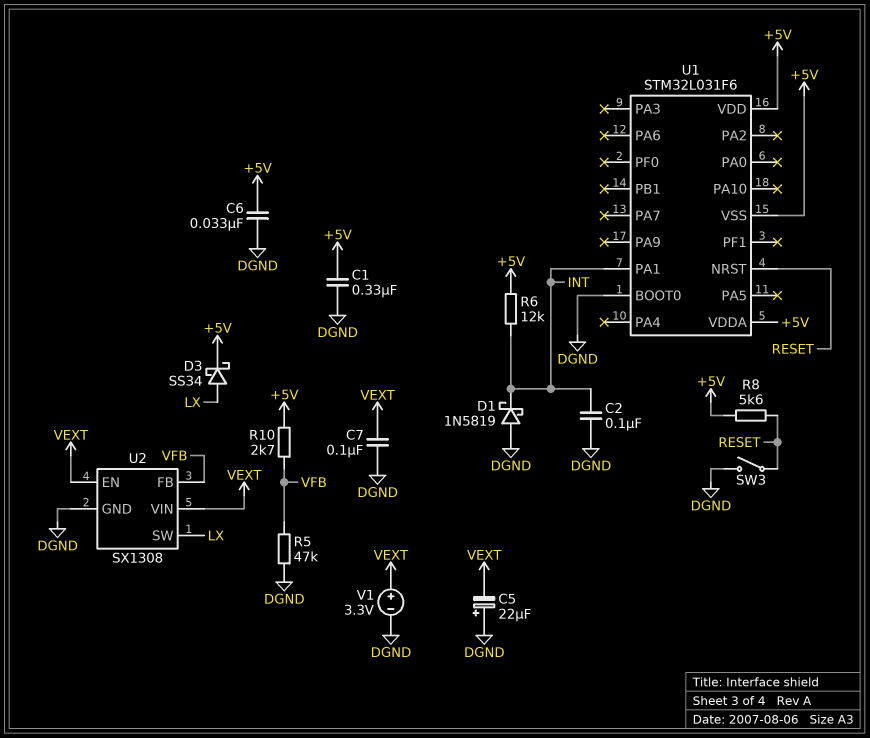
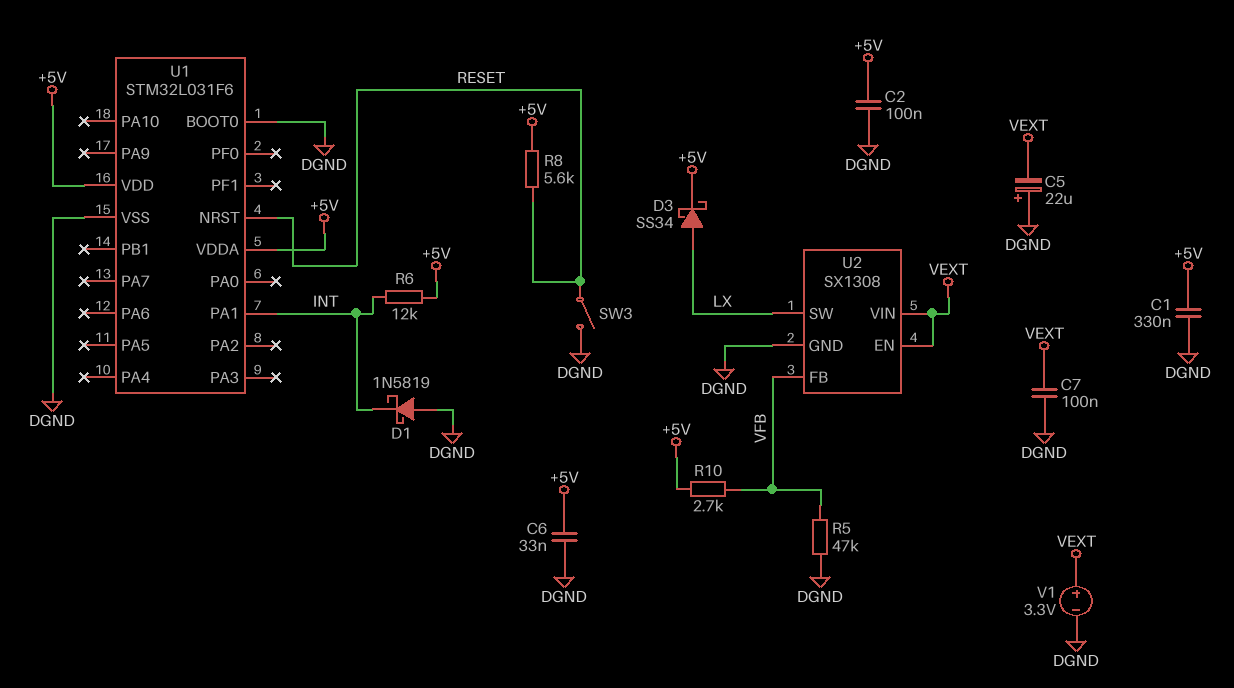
C2: 100nF (DGND, INT) -> 100nF (+5V, DGND)
U1 pin VSS: +5V -> DGND

